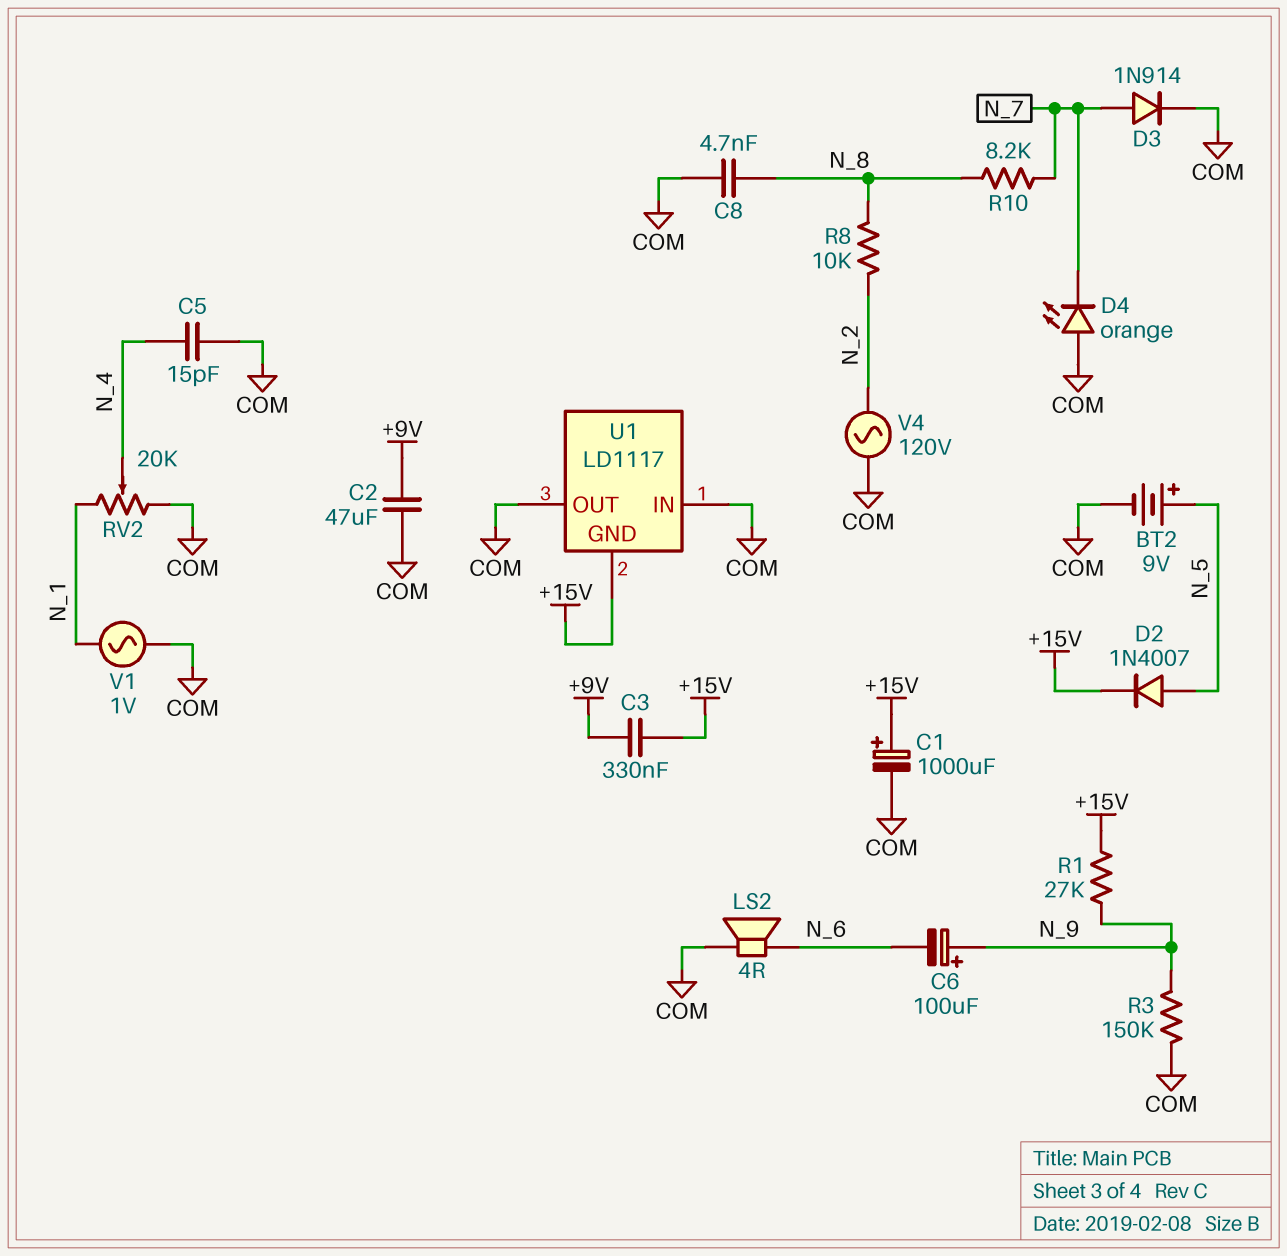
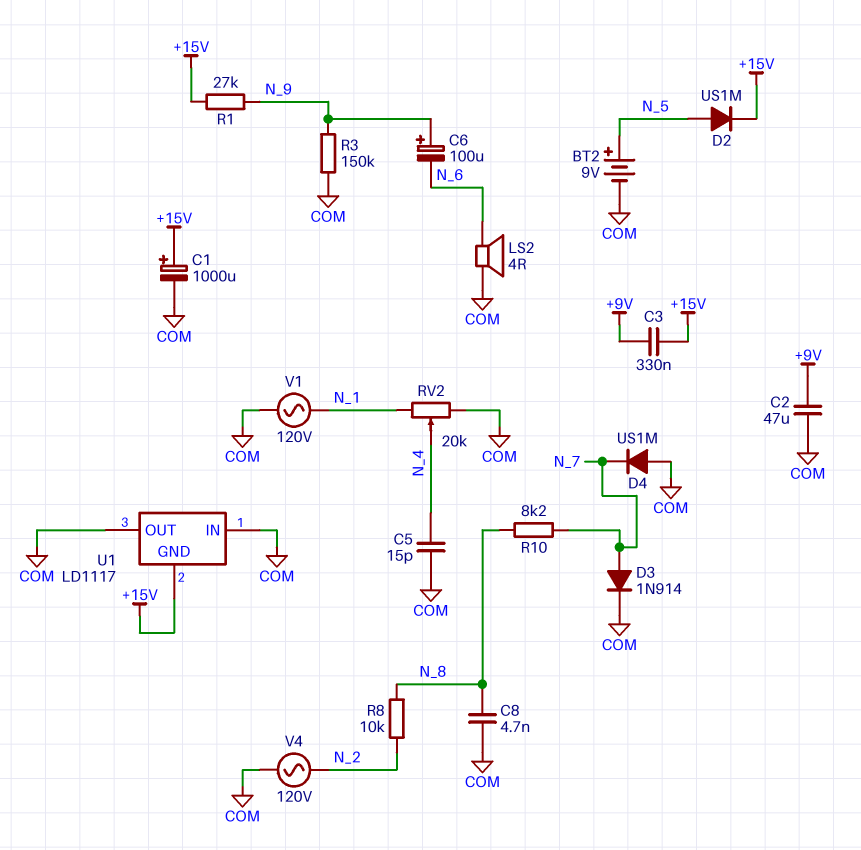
D2: diode 1N4007 (A N_5, K +15V) -> diode US1M (A N_5, K +15V)
D4: LED orange (A COM, K N_7) -> diode US1M (A COM, K N_7)
V1: AC 1V (COM, N_1) -> AC 120V (COM, N_1)

